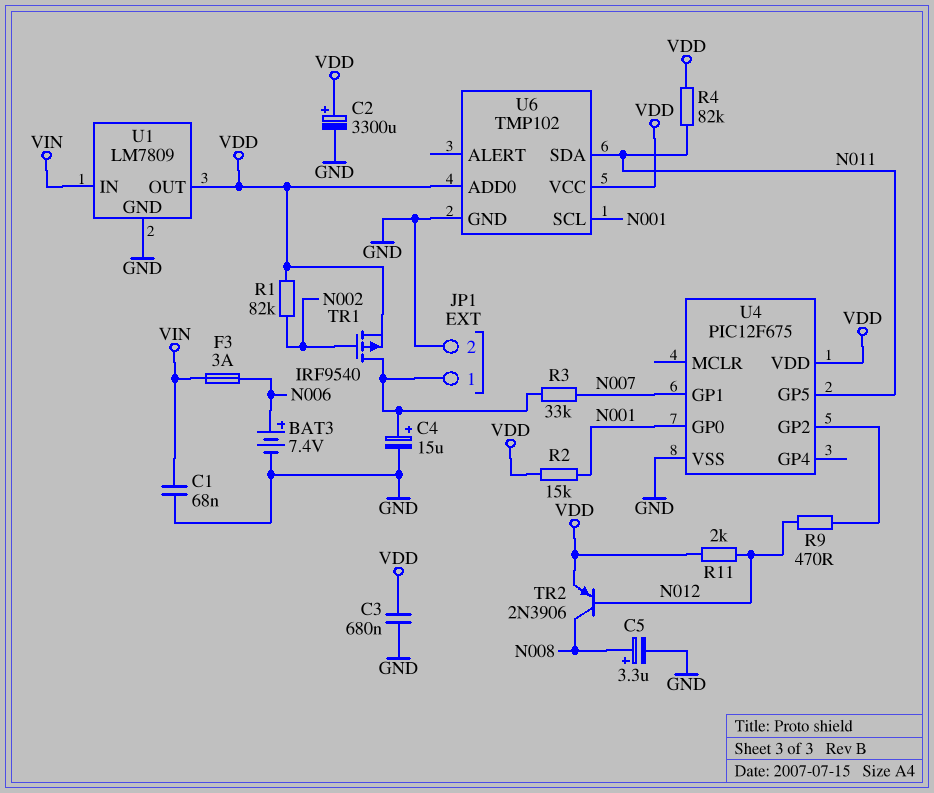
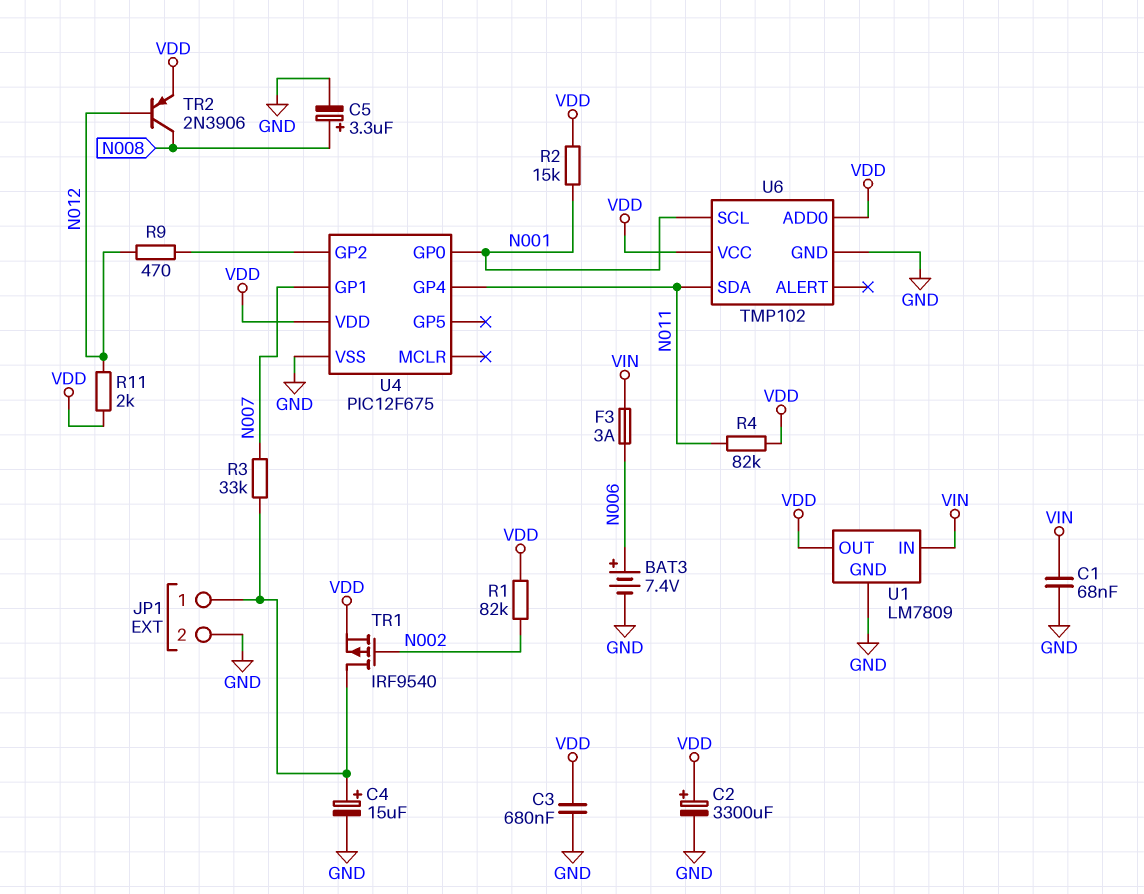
U4 pin GP4: none -> N011
U4 pin GP5: N011 -> none

